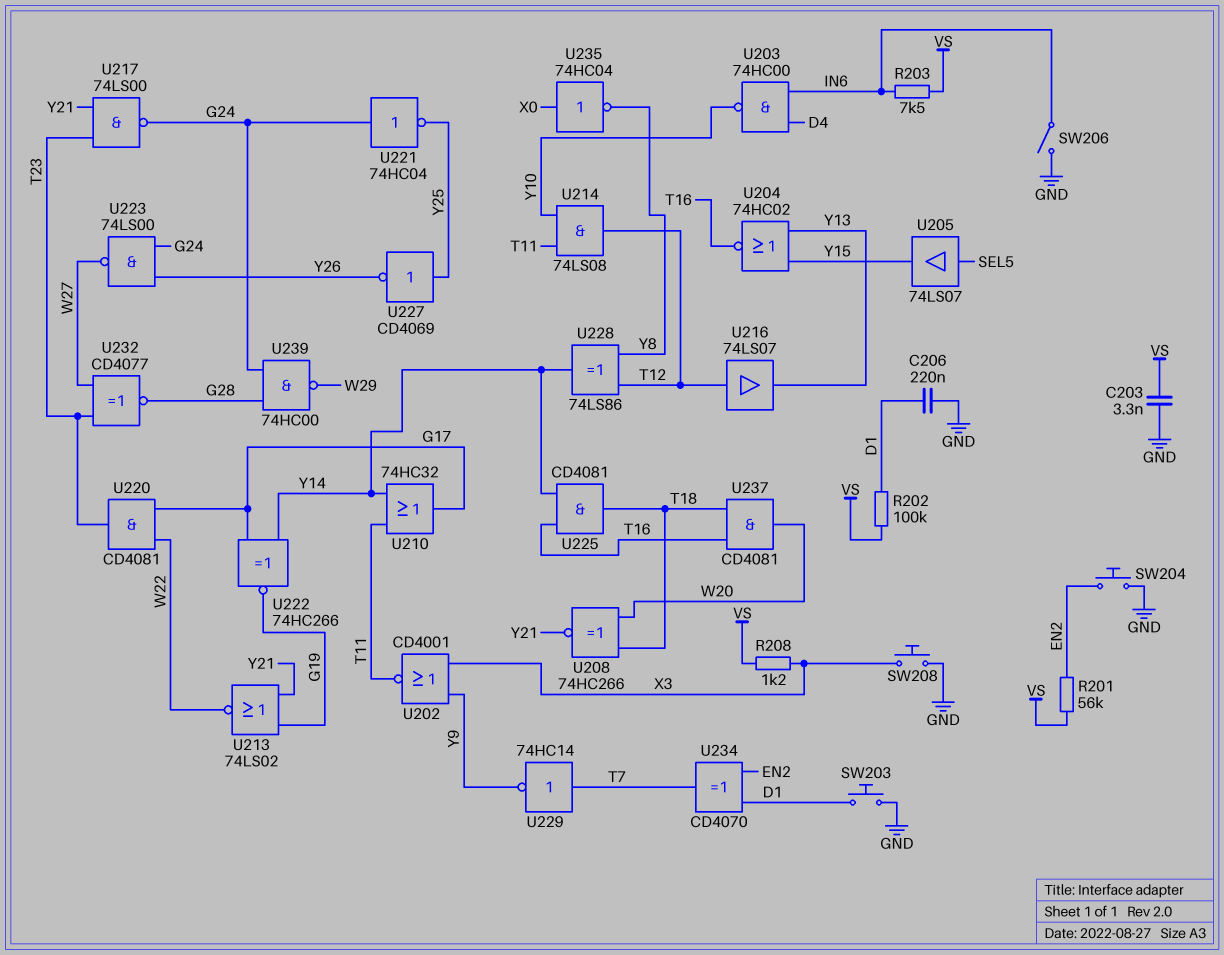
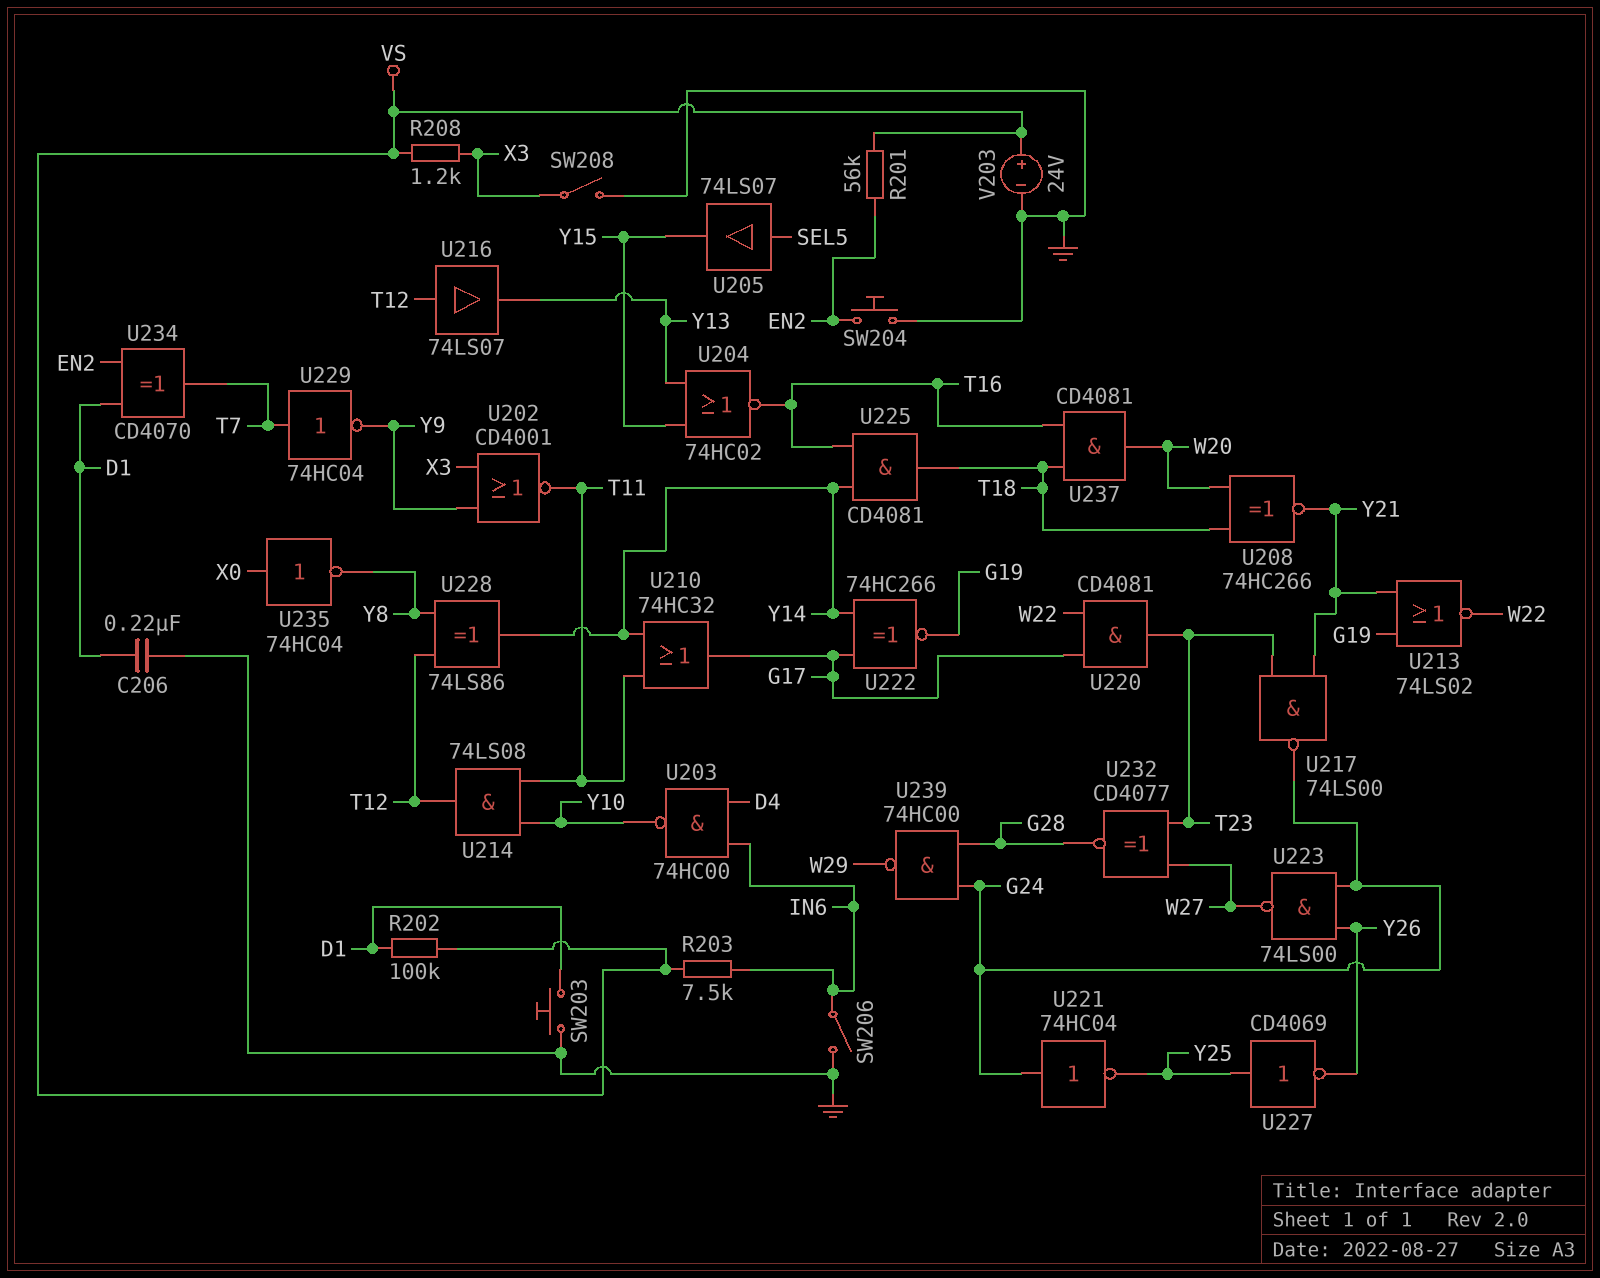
C203: 3.3nF (GND, VS) -> none
SW208: button (GND, X3) -> switch (GND, X3)
U229: NOT 74HC14 (in T7, out Y9) -> NOT 74HC04 (in T7, out Y9)
V203: none -> 24V (plus VS, minus GND)

